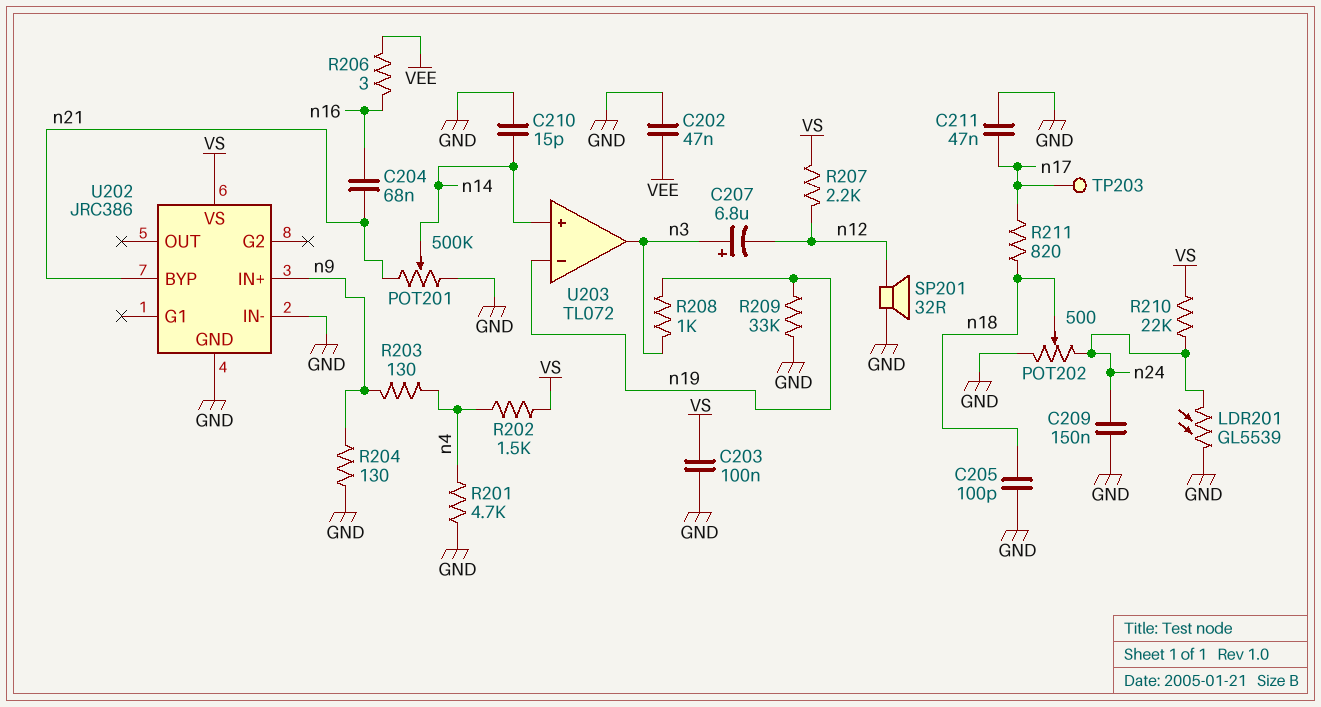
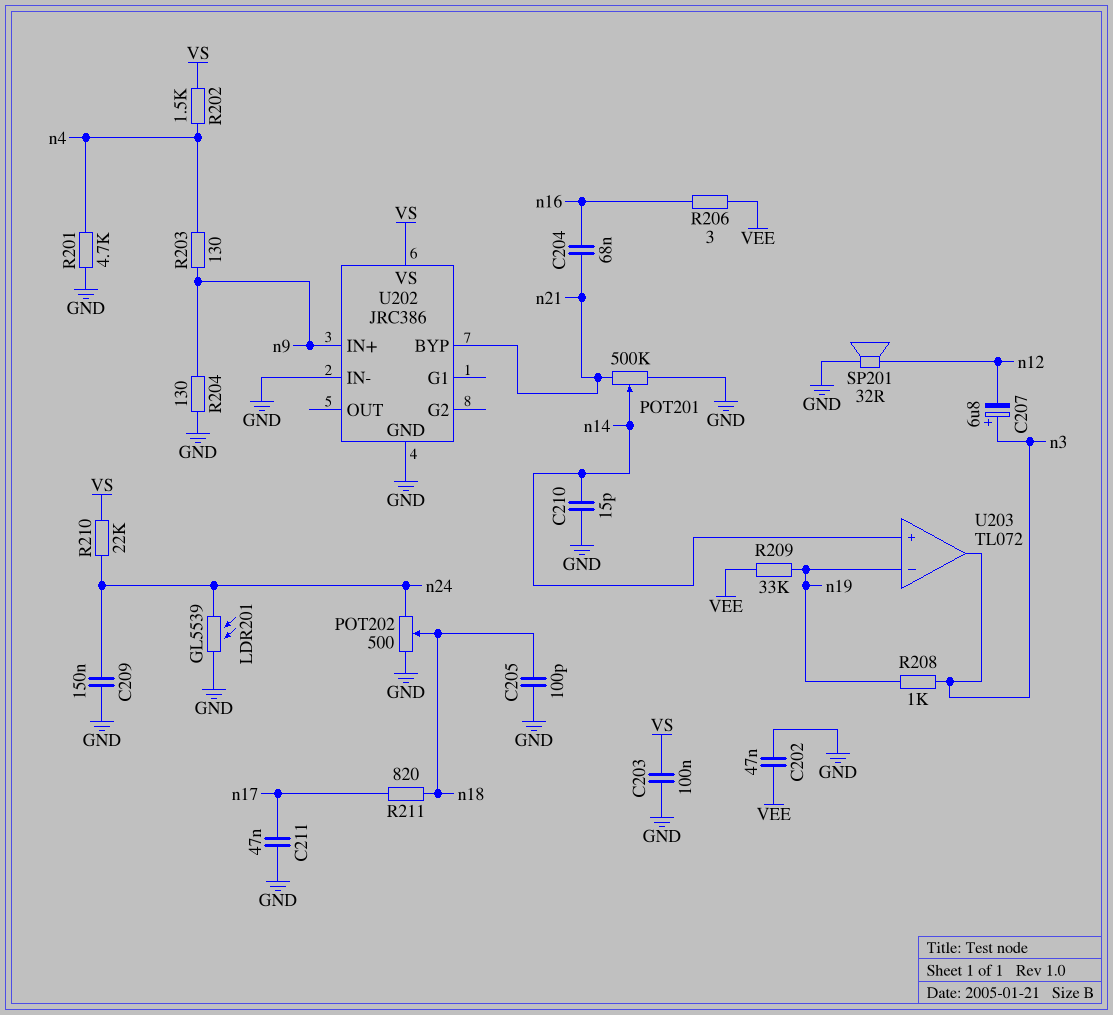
R207: 2.2k (VS, n12) -> none
R209: 33k (GND, n19) -> 33k (VEE, n19)
TP203: test point (n17) -> none

